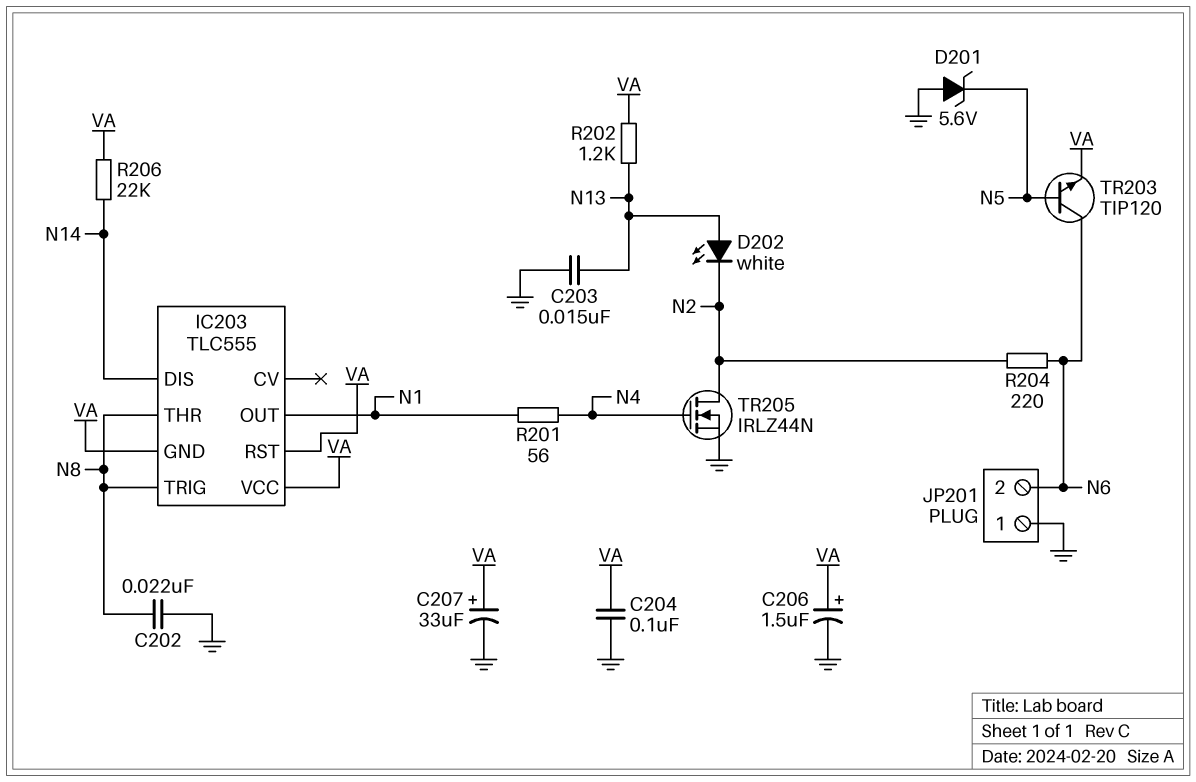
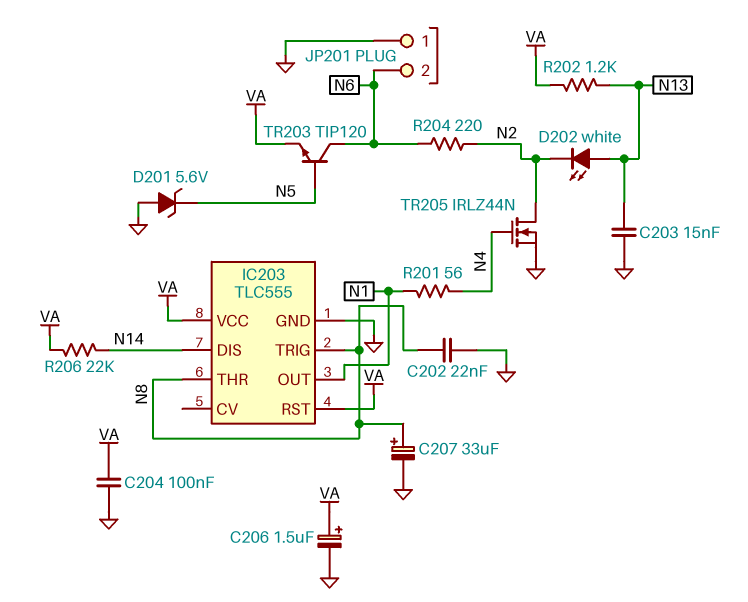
C207: 33uF (plus VA, minus GND) -> 33uF (plus N8, minus GND)
IC203 pin GND: VA -> GND

